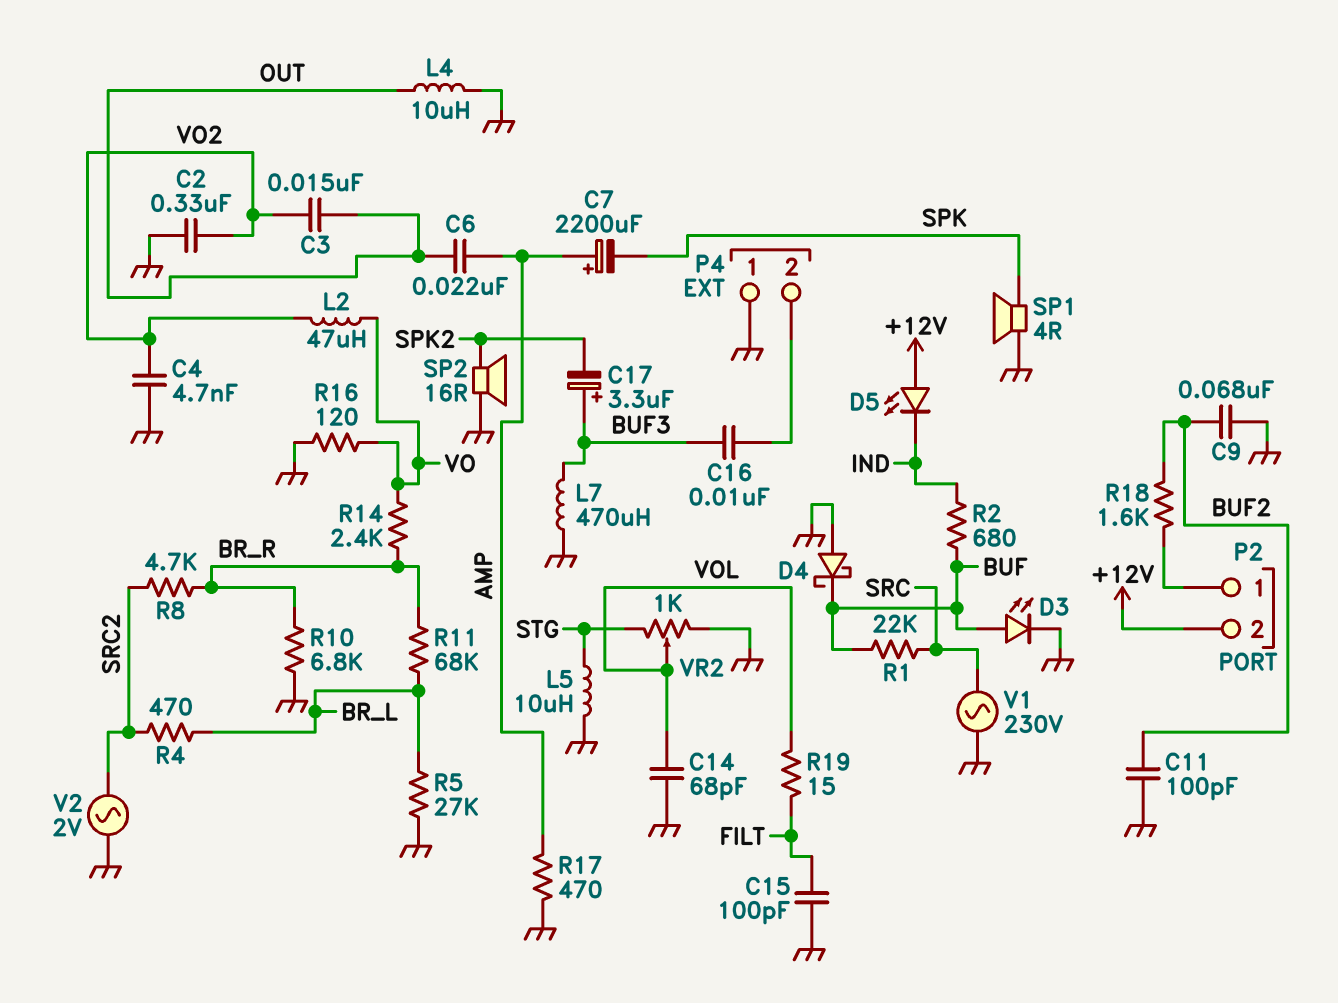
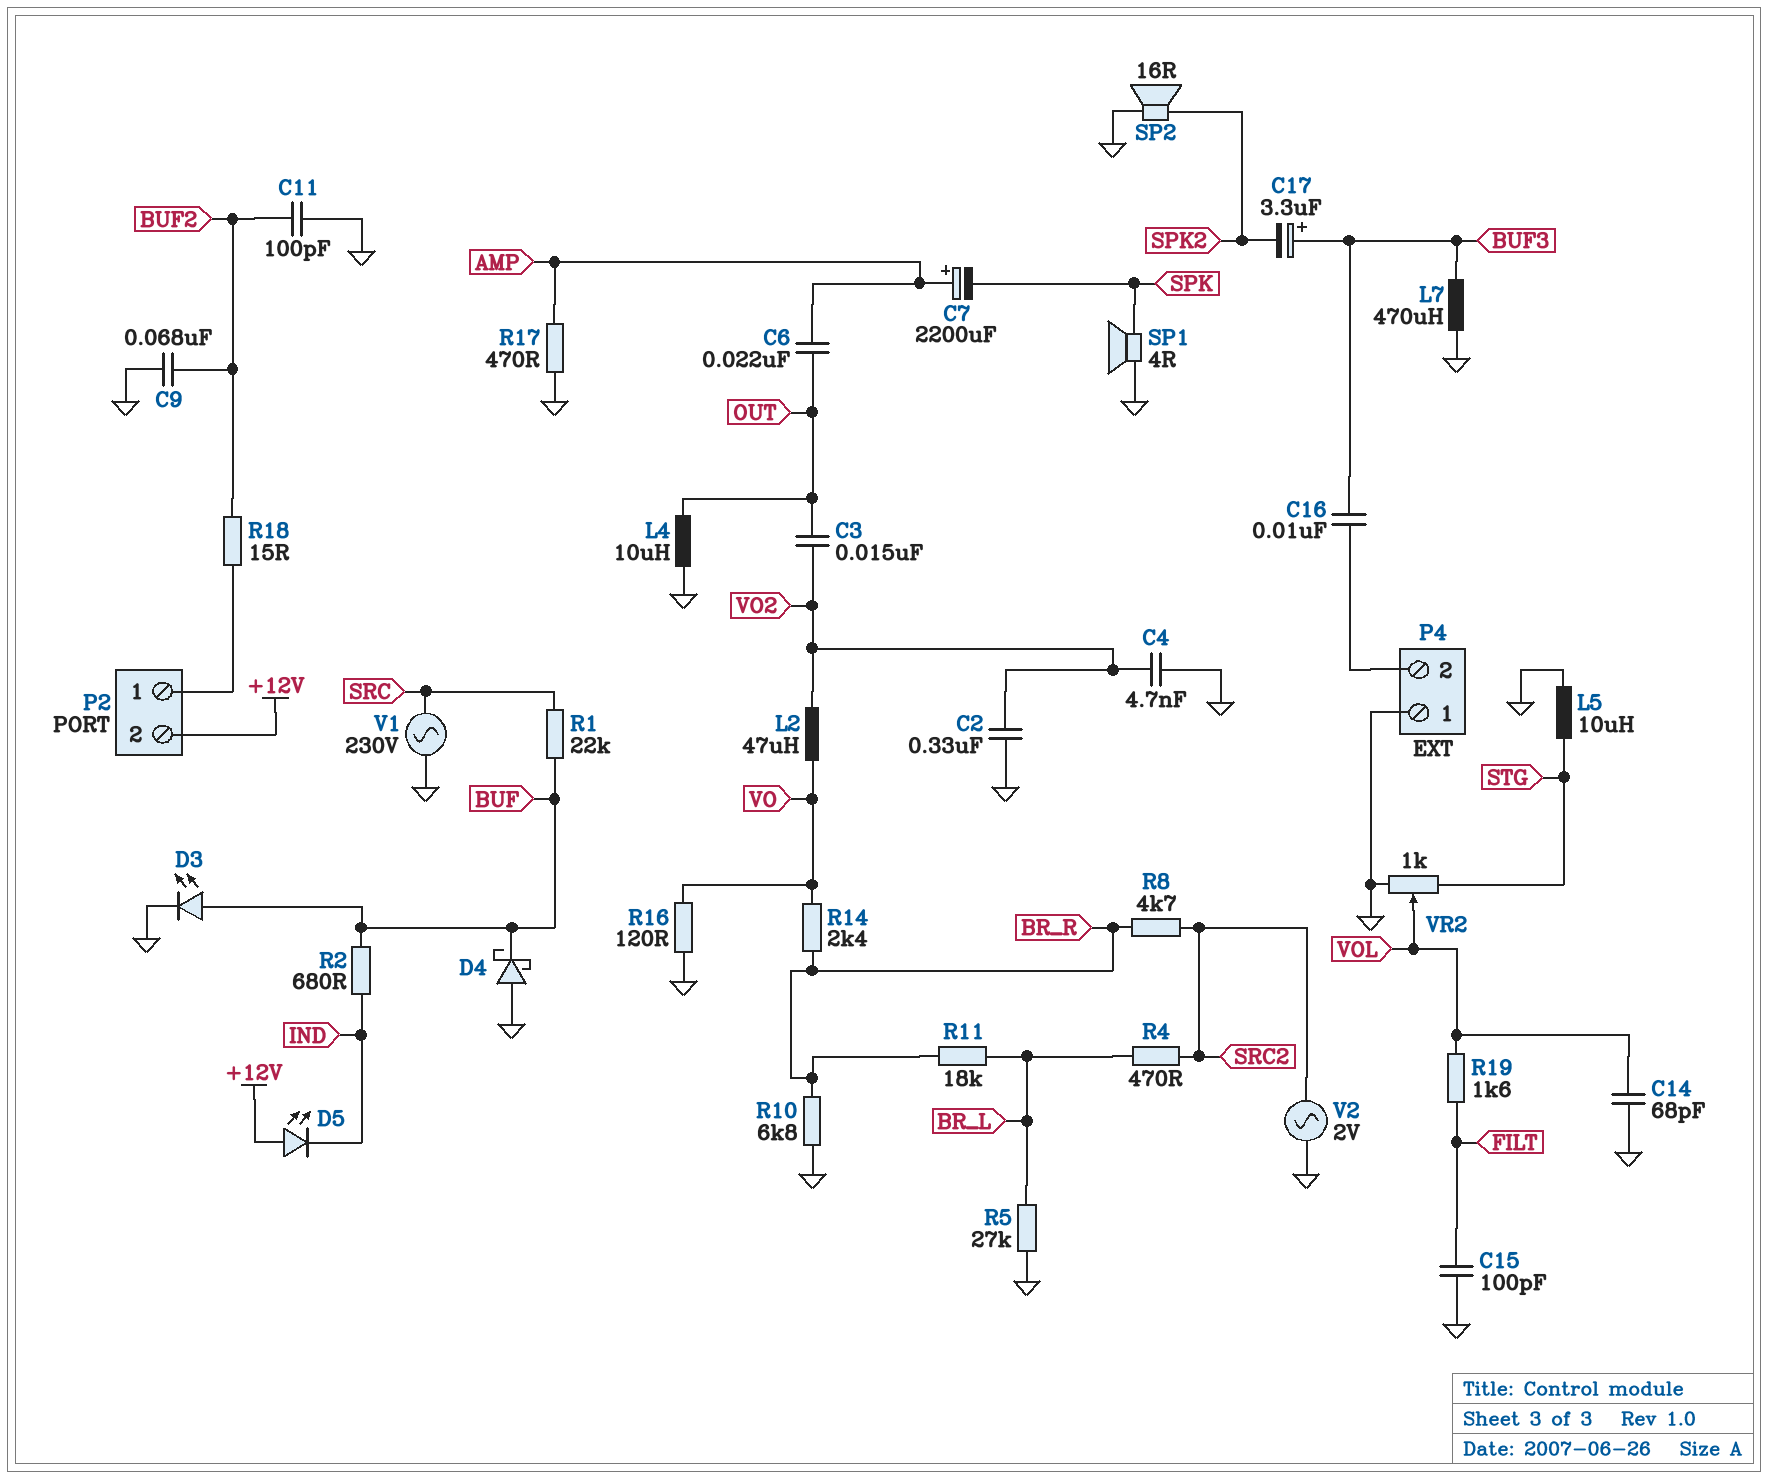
R11: 68k (BR_L, BR_R) -> 18k (BR_L, BR_R)
R18: 1.6k (BUF2, P2/1) -> 15 (BUF2, P2/1)
R19: 15 (FILT, VOL) -> 1.6k (FILT, VOL)

